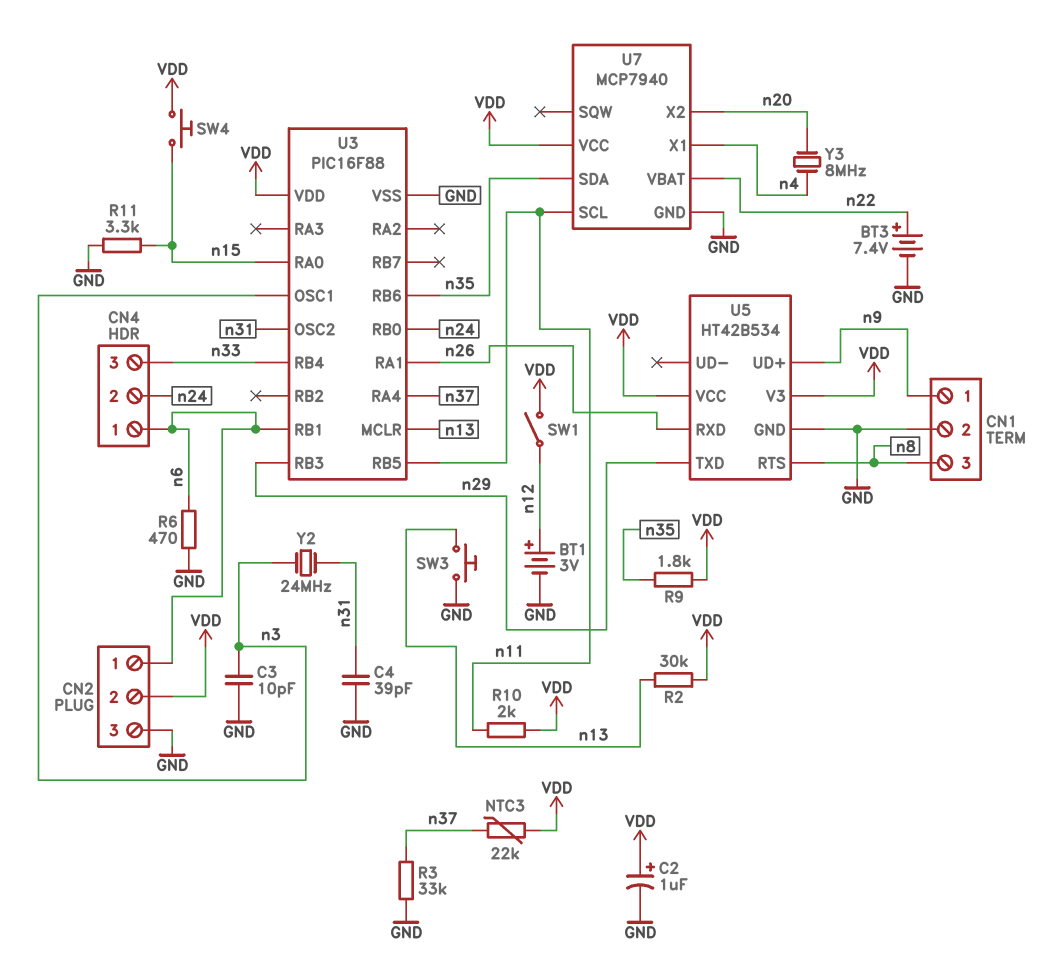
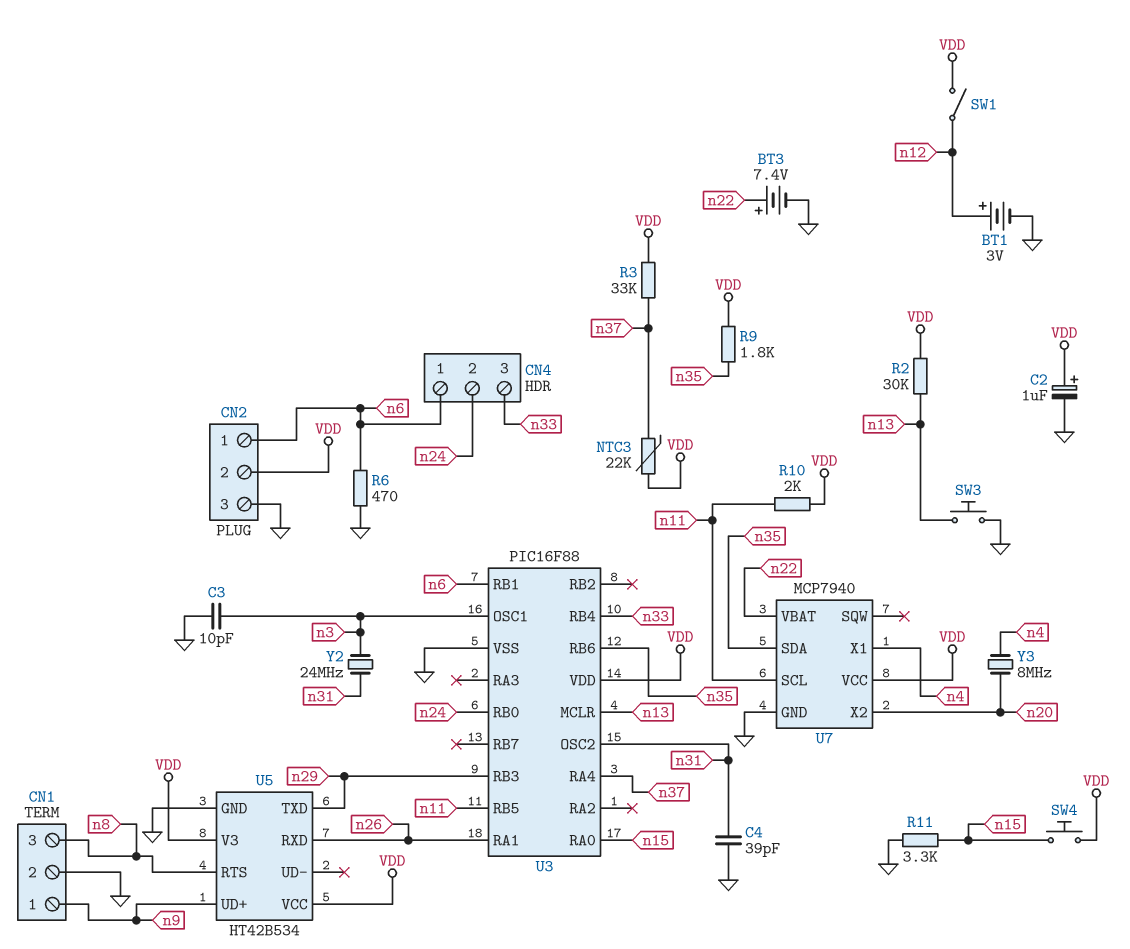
R3: 33k (GND, n37) -> 33k (VDD, n37)

